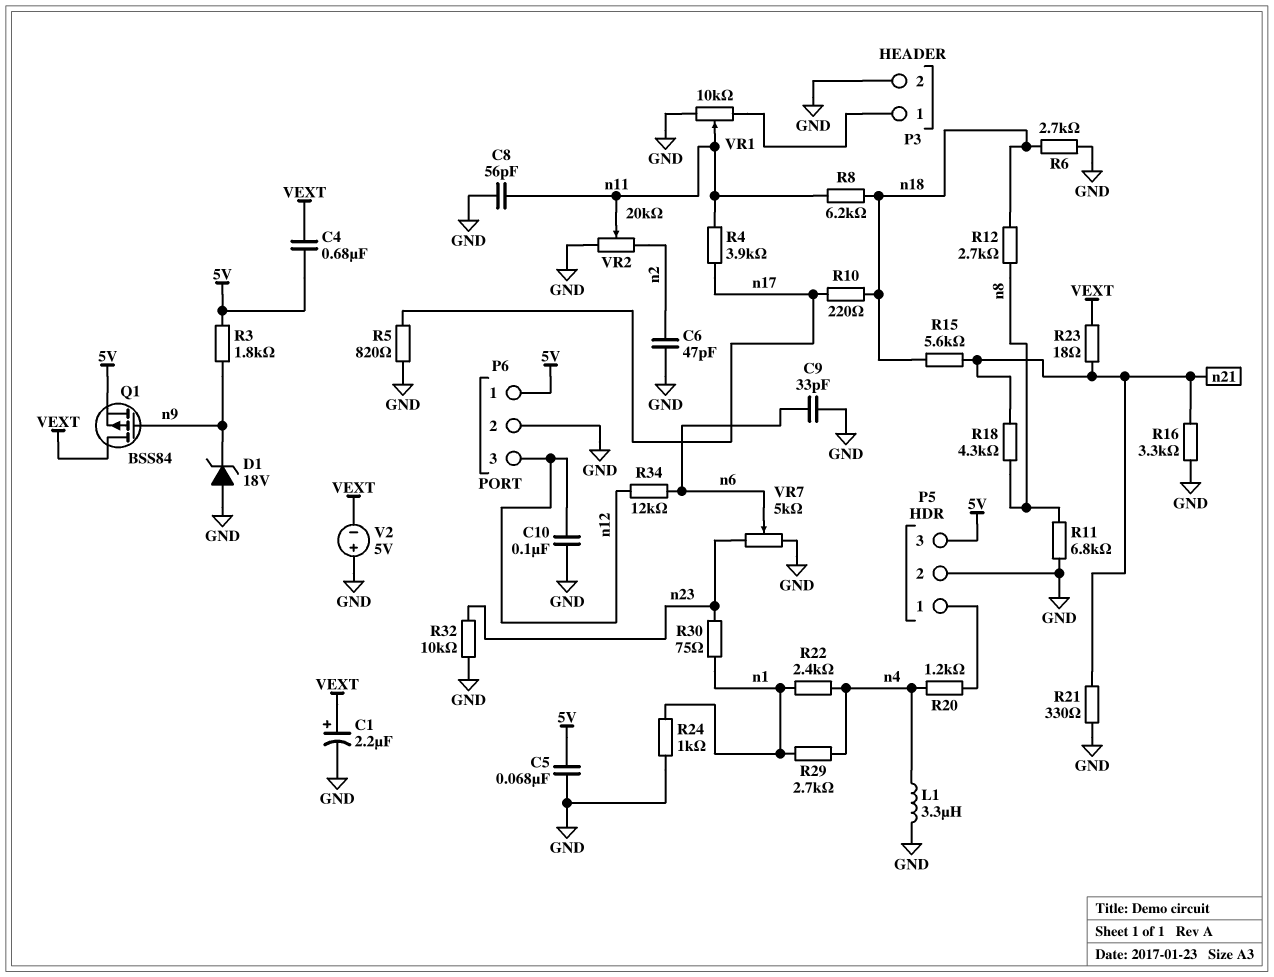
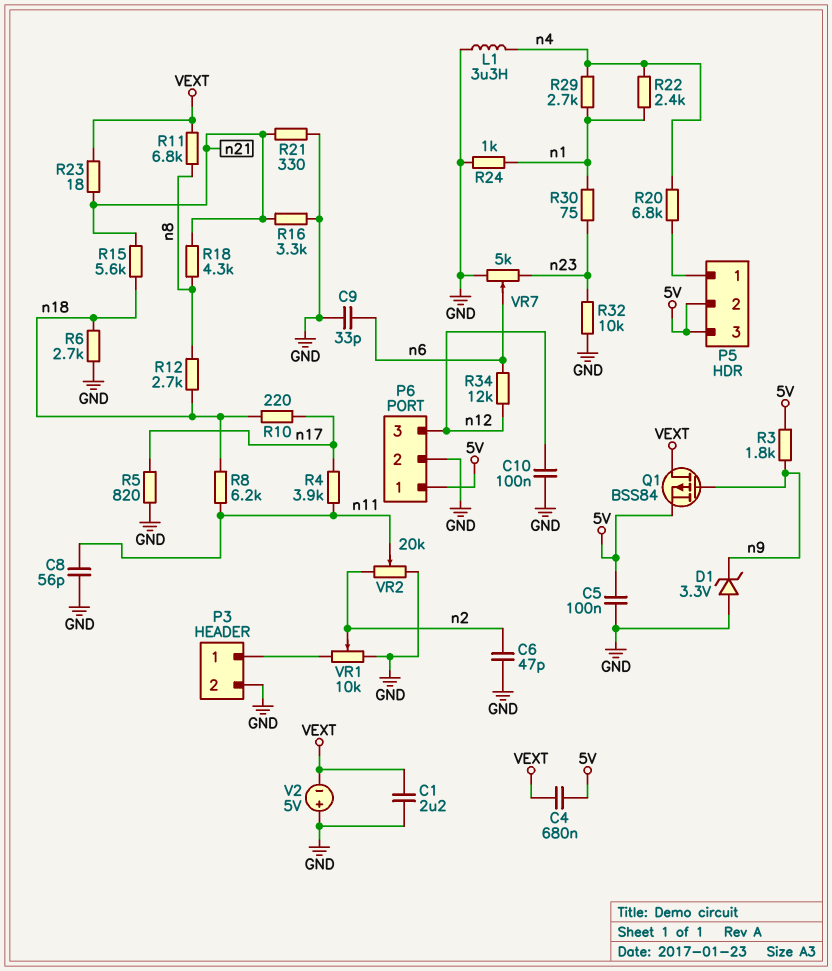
C1: 2.2uF (plus VEXT, minus GND) -> 2.2uF (GND, VEXT)
C5: 68nF (5V, GND) -> 100nF (5V, GND)
D1: zener 18V (A GND, K n9) -> zener 3.3V (A GND, K n9)
P5 pin 2: GND -> 5V
R11: 6.8k (GND, n8) -> 6.8k (VEXT, n8)
R20: 1.2k (P5/1, n4) -> 6.8k (P5/1, n4)
VR1: 10k (GND, P3/1, wiper n11) -> 10k (GND, P3/1, wiper n2)

